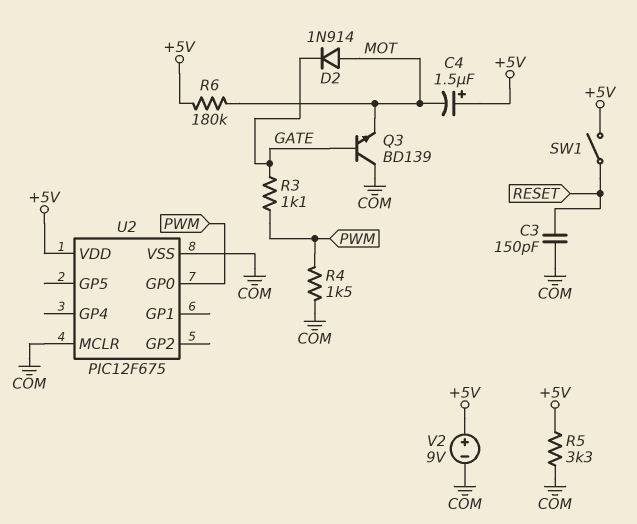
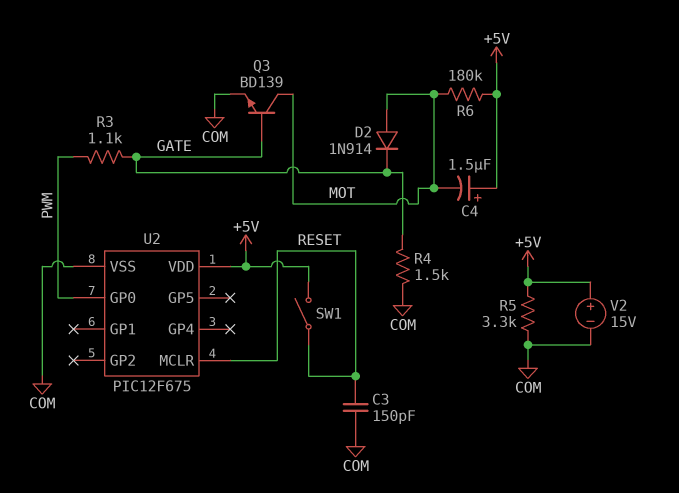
Q3: NPN BD139 (B GATE, C COM, E MOT) -> NPN BD139 (B GATE, C MOT, E COM)
R4: 1.5k (COM, PWM) -> 1.5k (COM, GATE)
U2 pin MCLR: COM -> RESET
V2: 9V (plus +5V, minus COM) -> 15V (plus +5V, minus COM)

